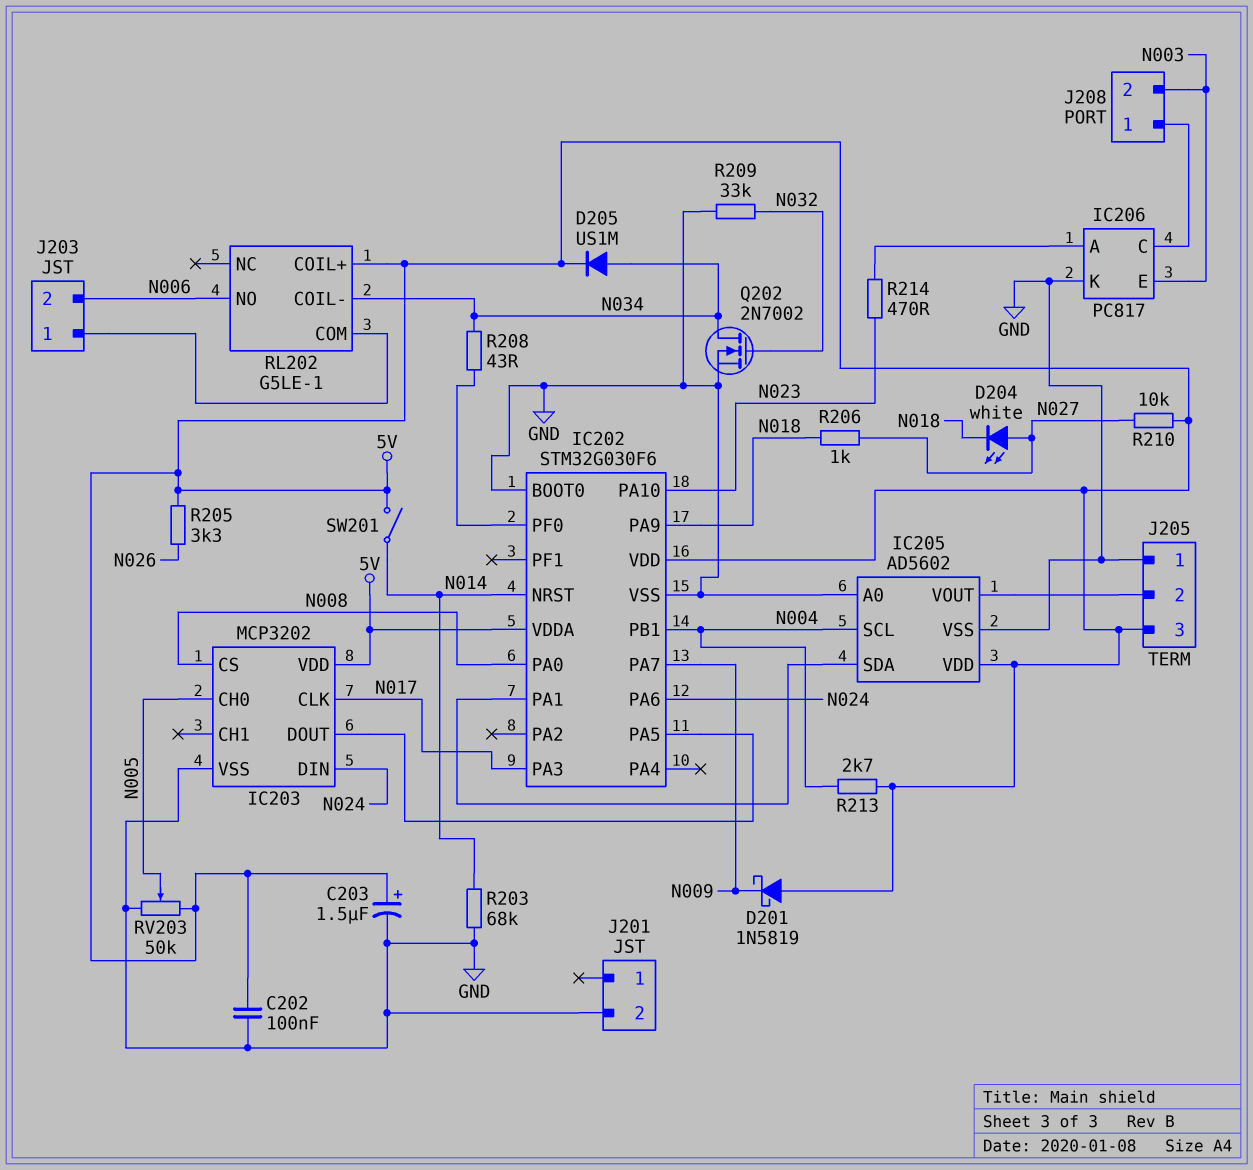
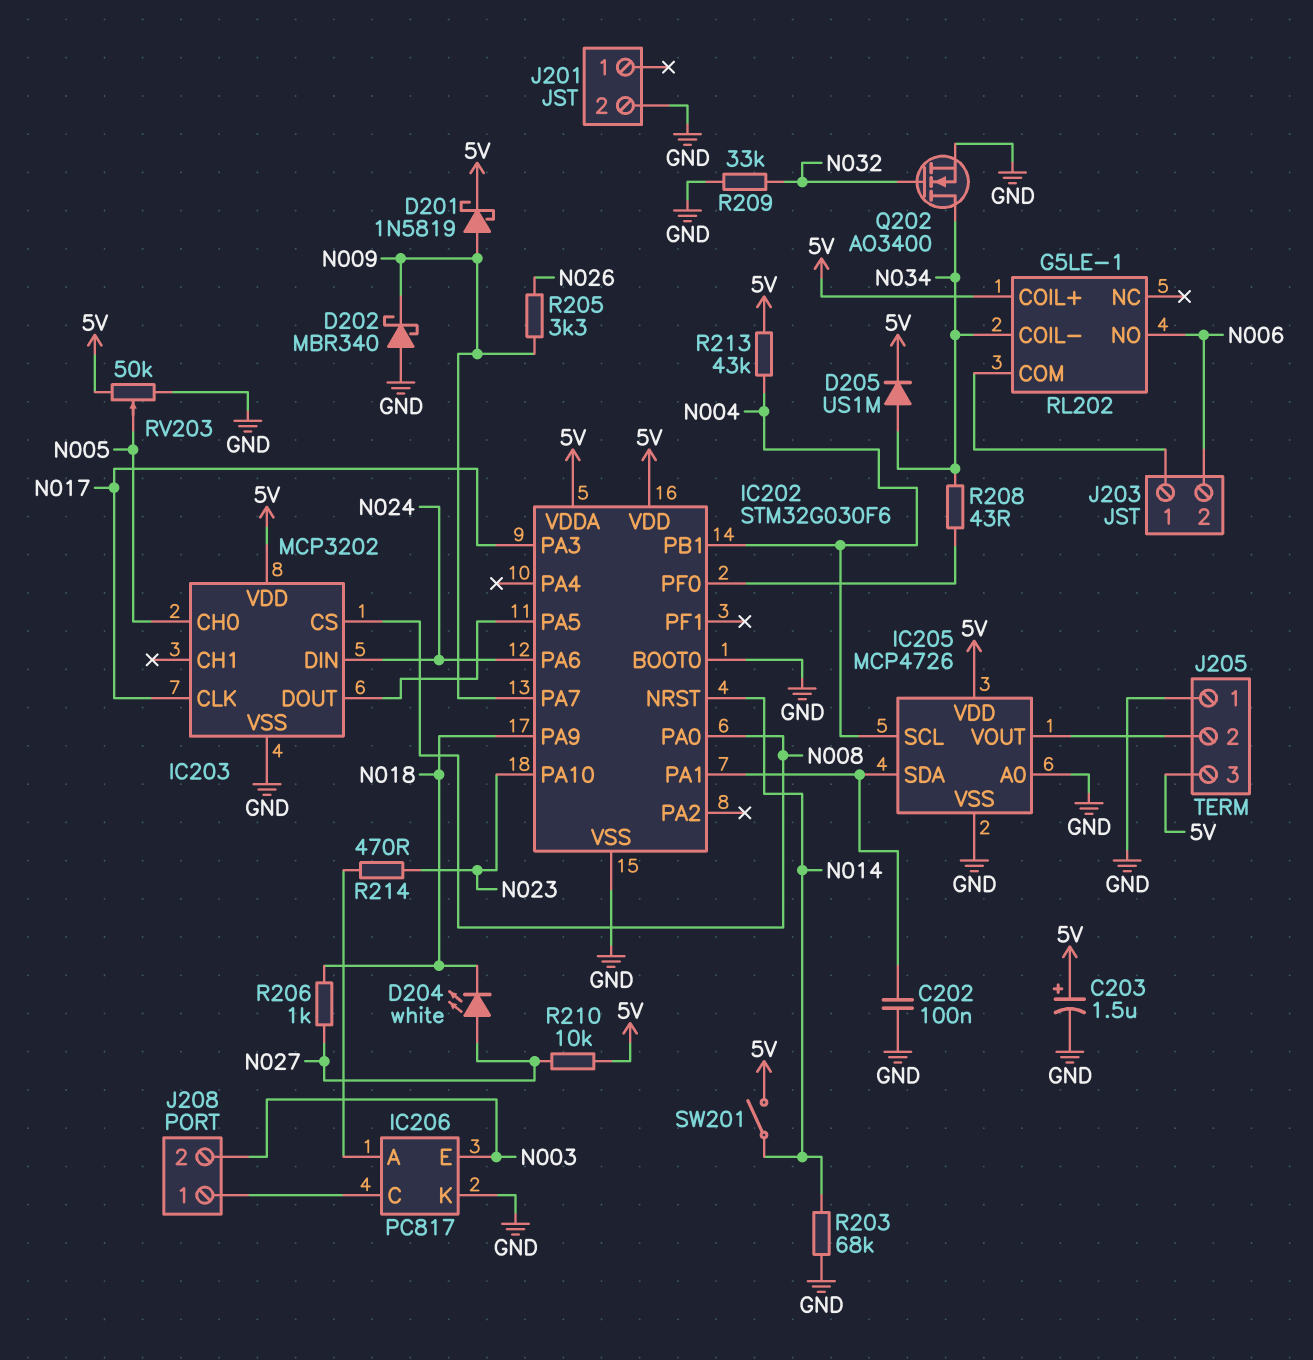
C202: 100nF (5V, GND) -> 100nF (GND, IC202/PA1)
D201: schottky 1N5819 (A 5V, K N009) -> schottky 1N5819 (A N009, K 5V)
D202: none -> schottky MBR340 (A GND, K N009)
IC205: AD5602 -> MCP4726
Q202: NMOS 2N7002 (G N032, D N034, S GND) -> NMOS AO3400 (G N032, D N034, S GND)
R205: 3.3k (5V, N026) -> 3.3k (N009, N026)
R213: 2.7k (5V, N004) -> 43k (5V, N004)

